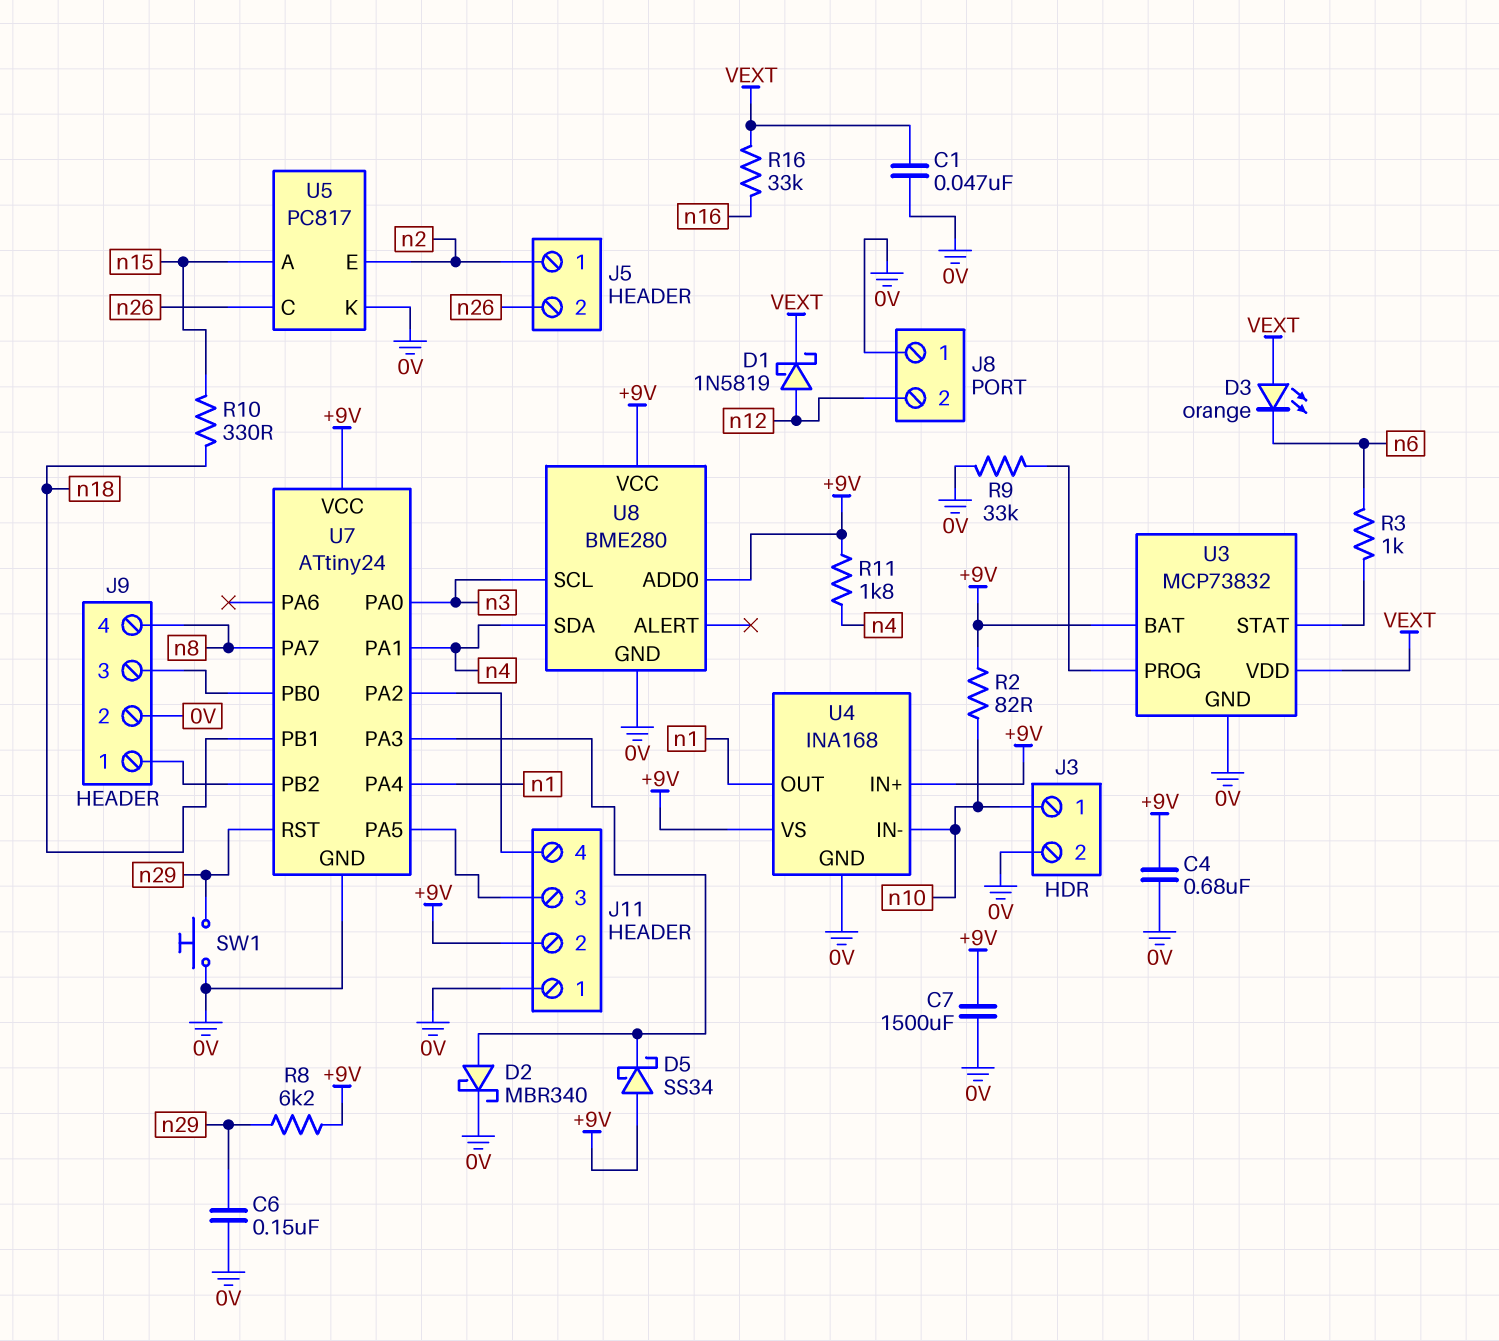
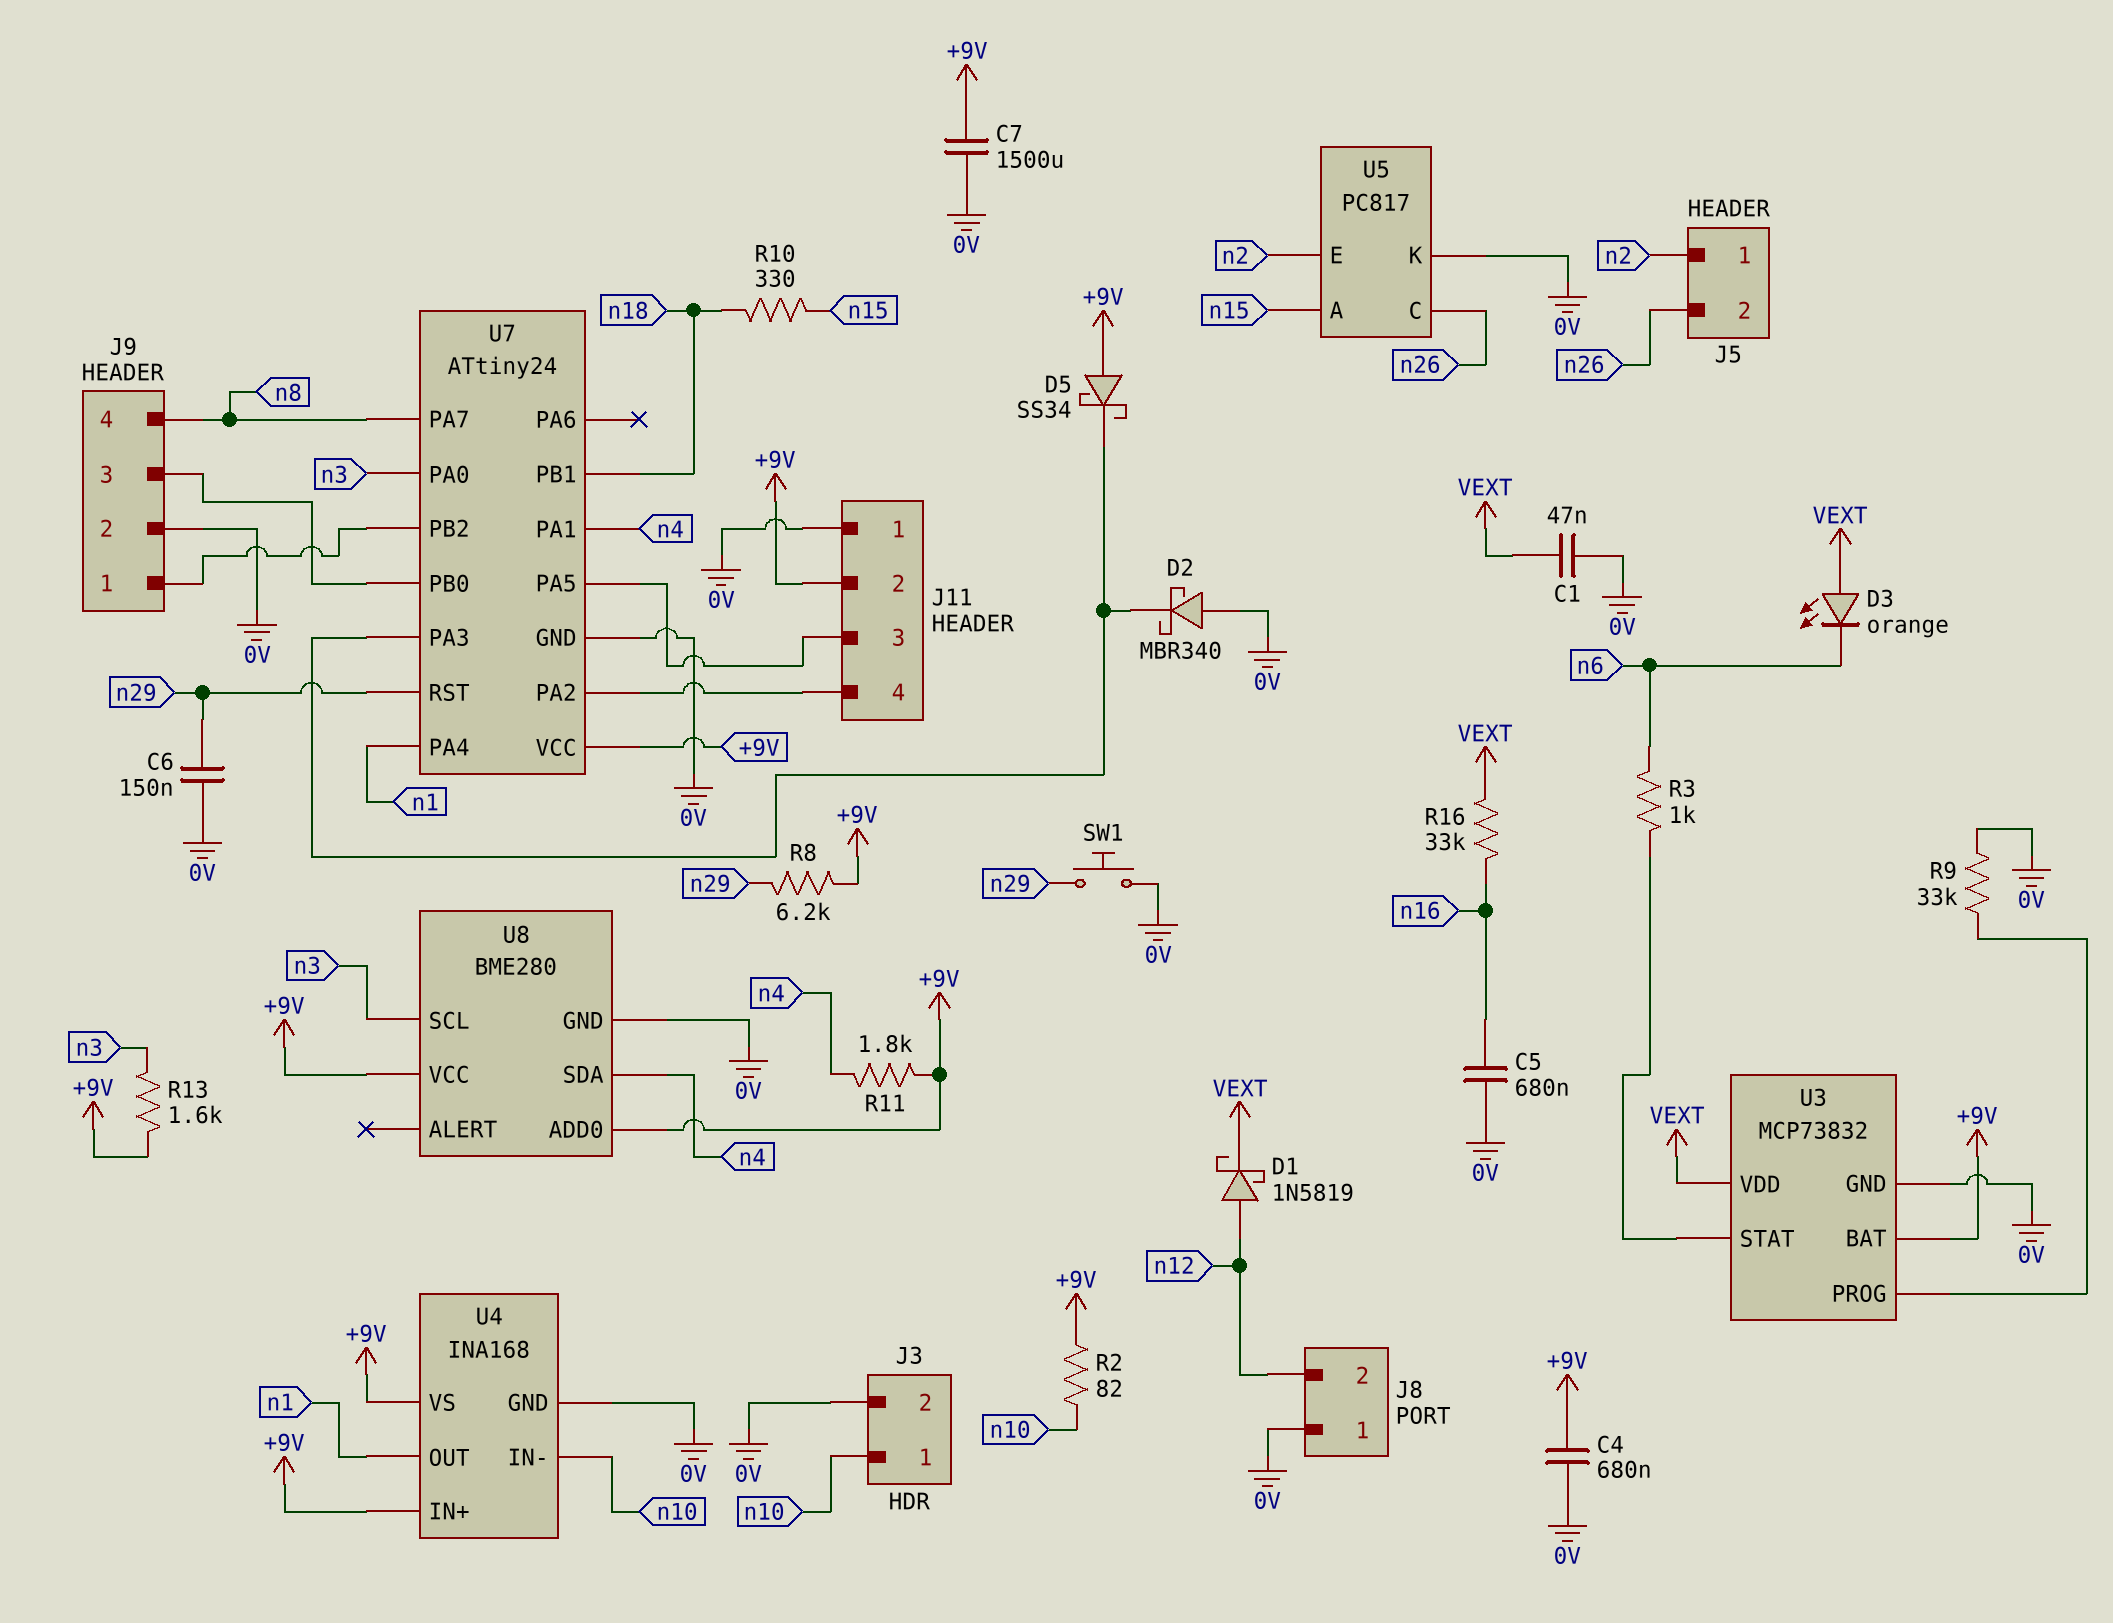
C5: none -> 680nF (0V, n16)
D2: schottky MBR340 (A U7/PA3, K 0V) -> schottky MBR340 (A 0V, K U7/PA3)
R13: none -> 1.6k (+9V, n3)

